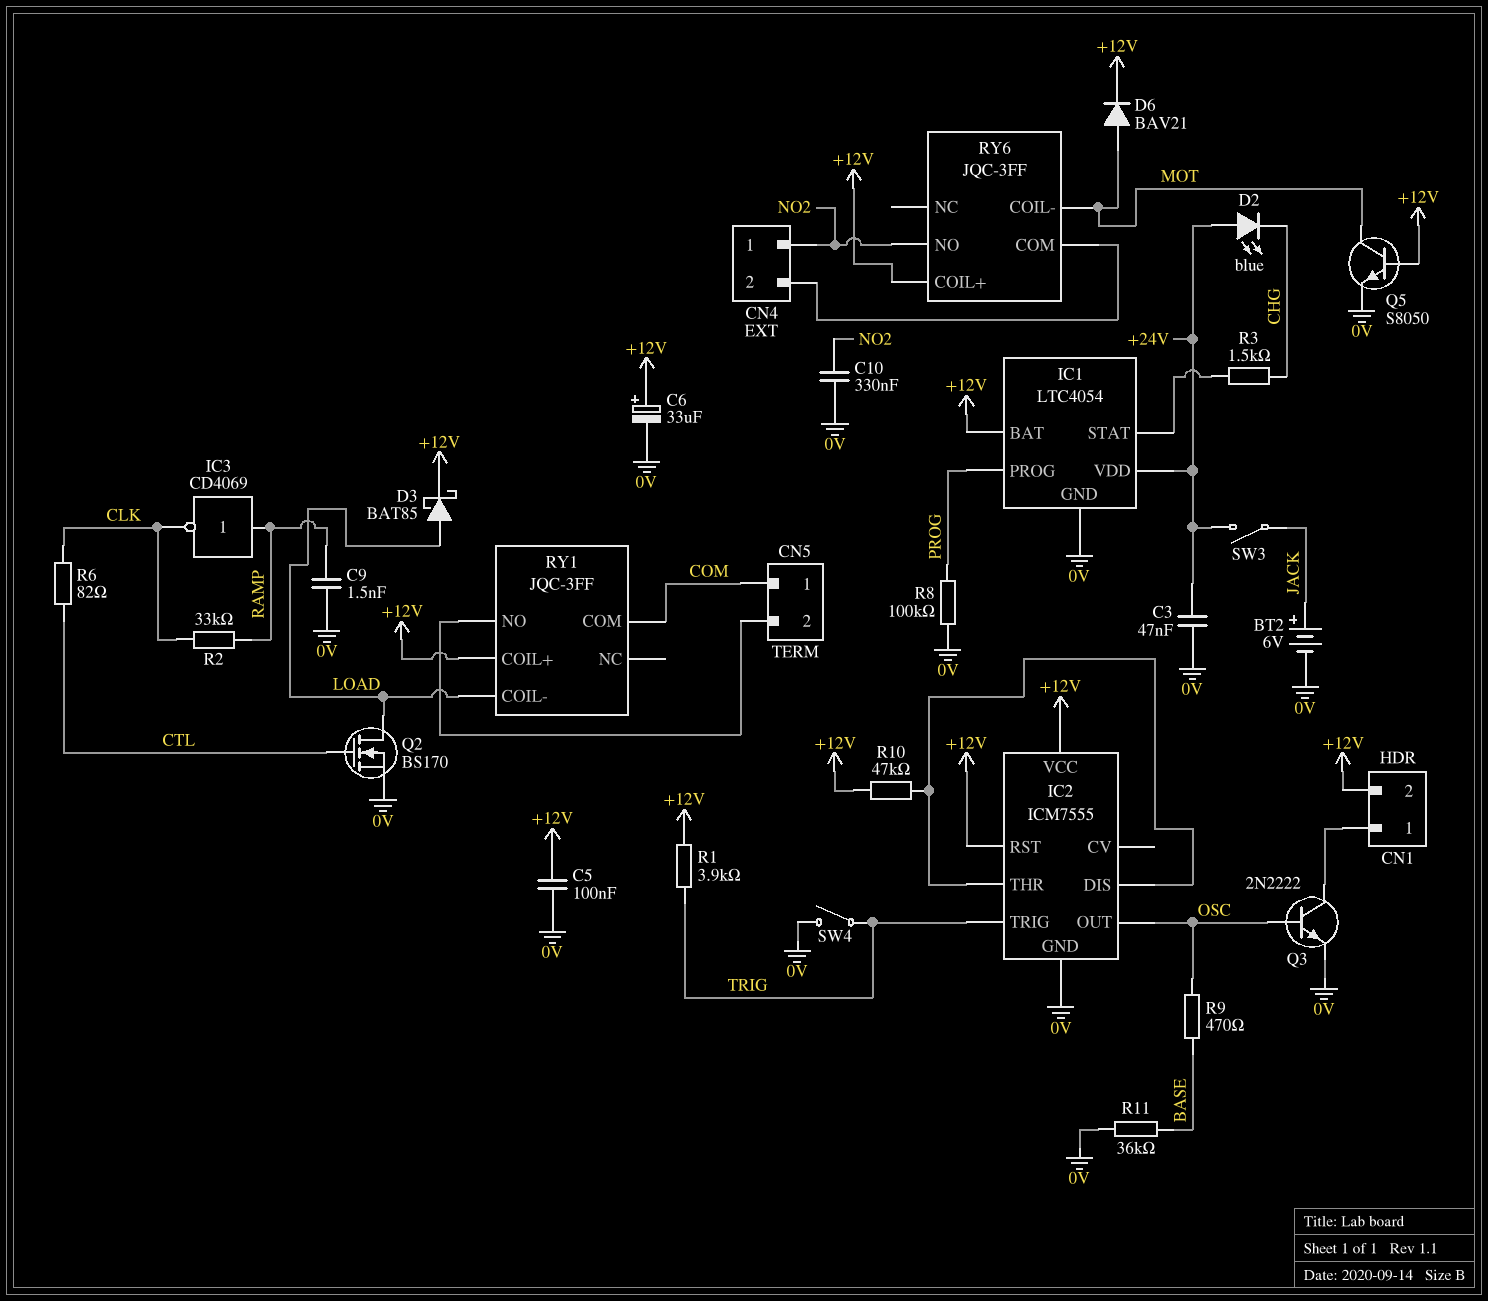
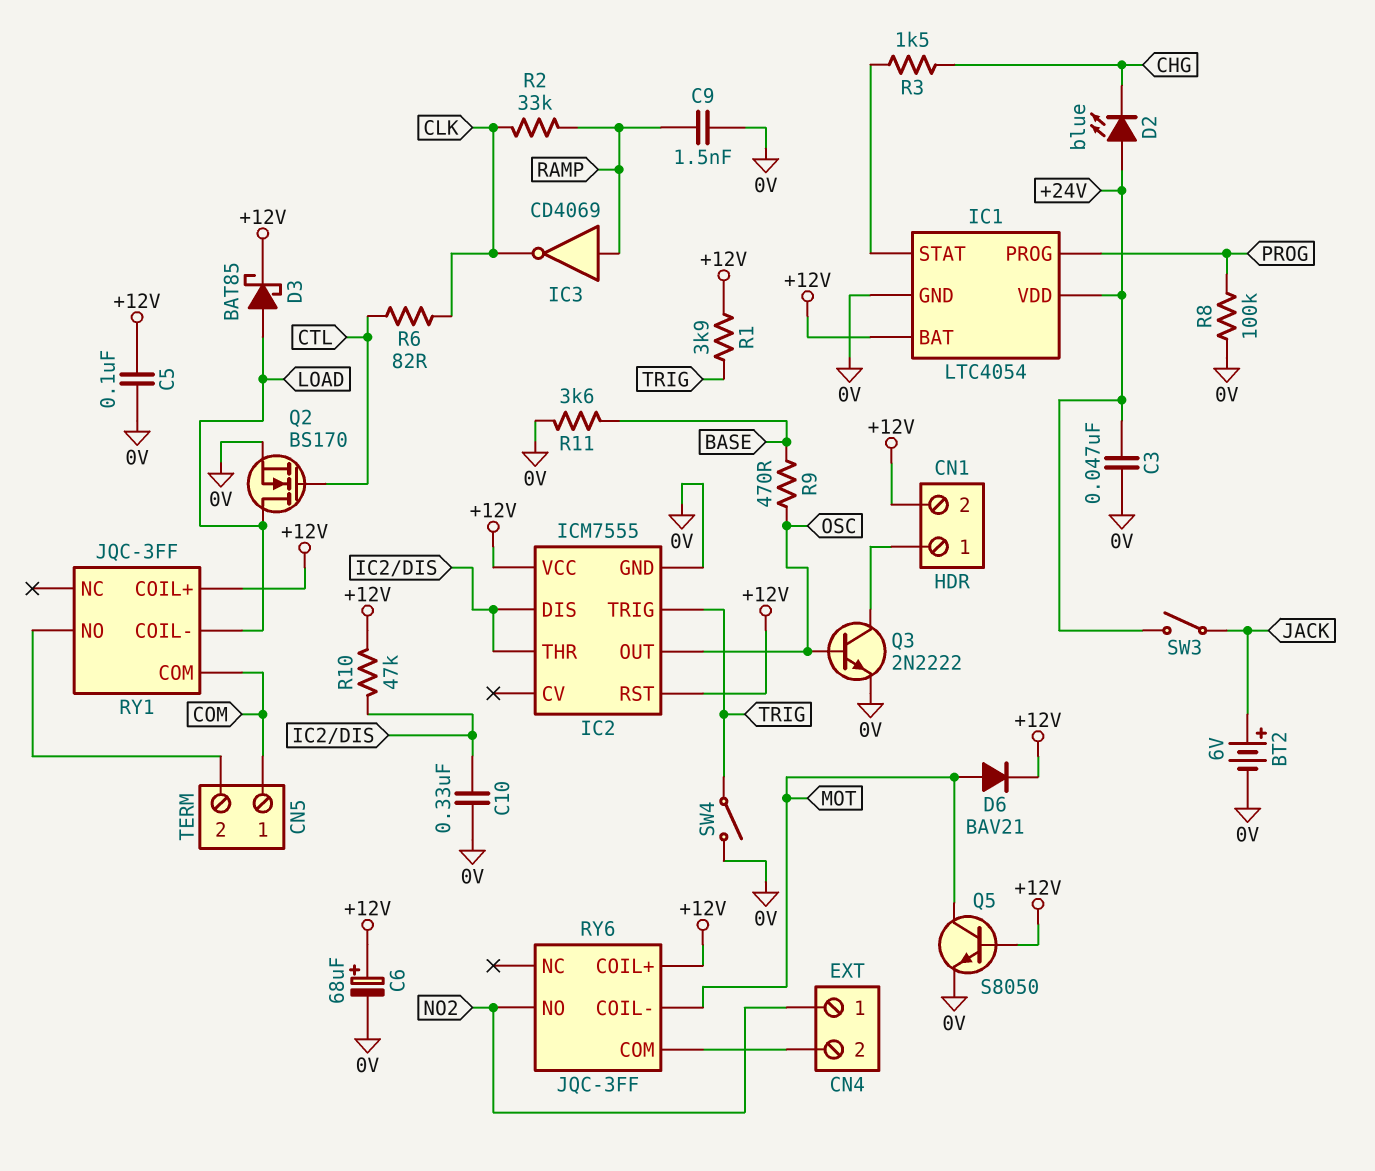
C6: 33uF (plus +12V, minus 0V) -> 68uF (plus +12V, minus 0V)
C10: 330nF (0V, NO2) -> 330nF (0V, IC2/DIS)
R11: 36k (0V, BASE) -> 3.6k (0V, BASE)

